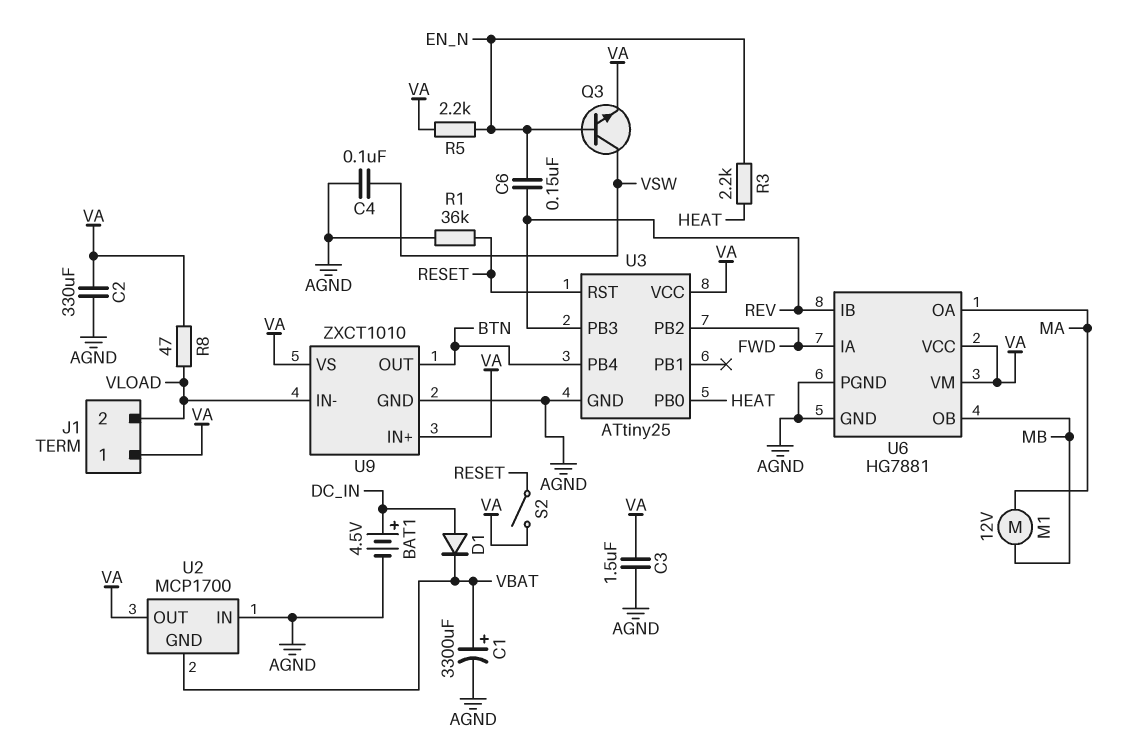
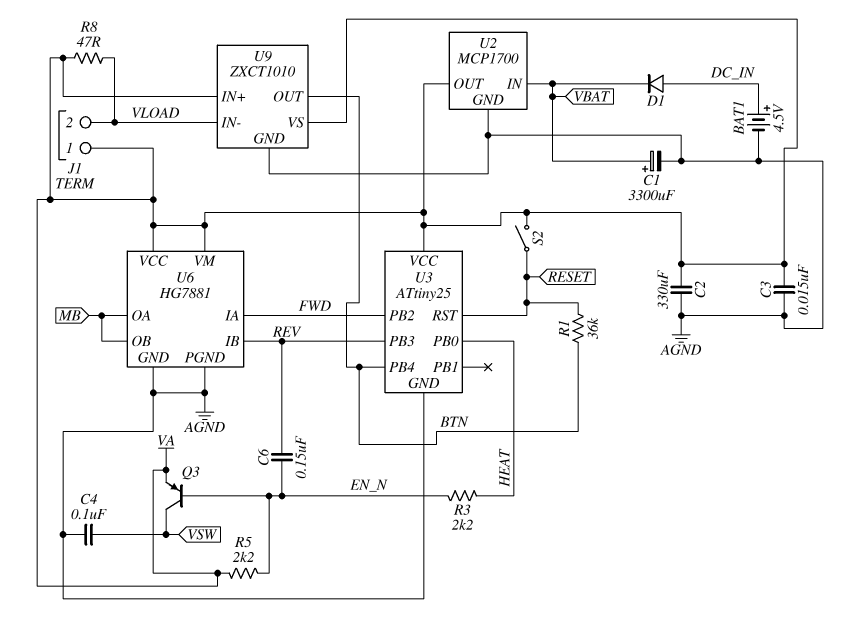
C3: 1.5uF (AGND, VA) -> 15nF (AGND, VA)
M1: motor 12V (MA, MB) -> none
Q3: NPN (B EN_N, C VSW, E VA) -> PNP (B EN_N, C VSW, E VA)
R1: 36k (AGND, RESET) -> 36k (BTN, RESET)
U2 pin GND: VBAT -> AGND
U2 pin IN: AGND -> VBAT
U6 pin OA: MA -> MB

